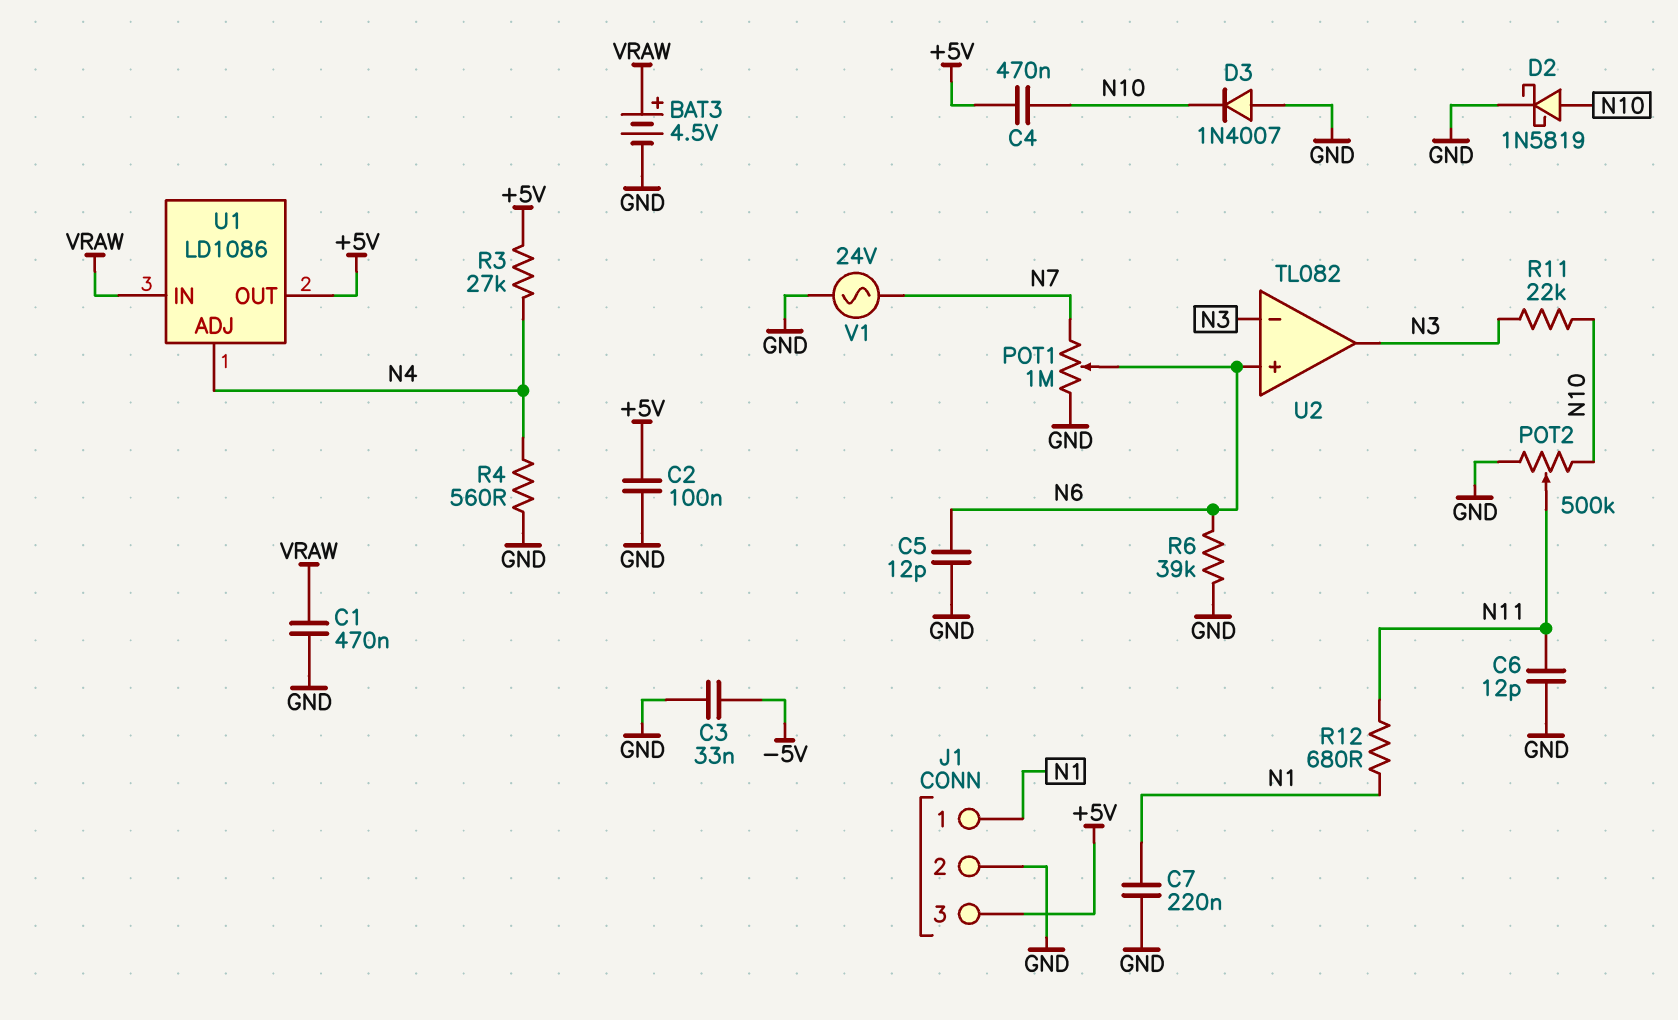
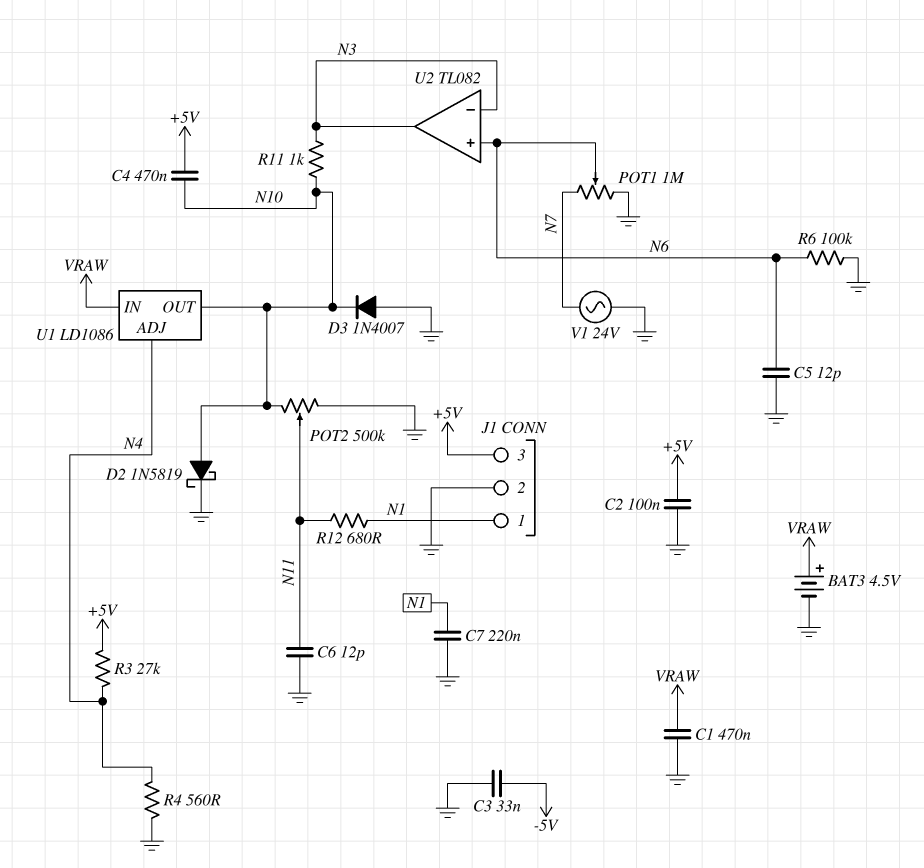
R6: 39k (GND, N6) -> 100k (GND, N6)
R11: 22k (N3, N10) -> 1k (N3, N10)
U1 pin OUT: +5V -> N10

